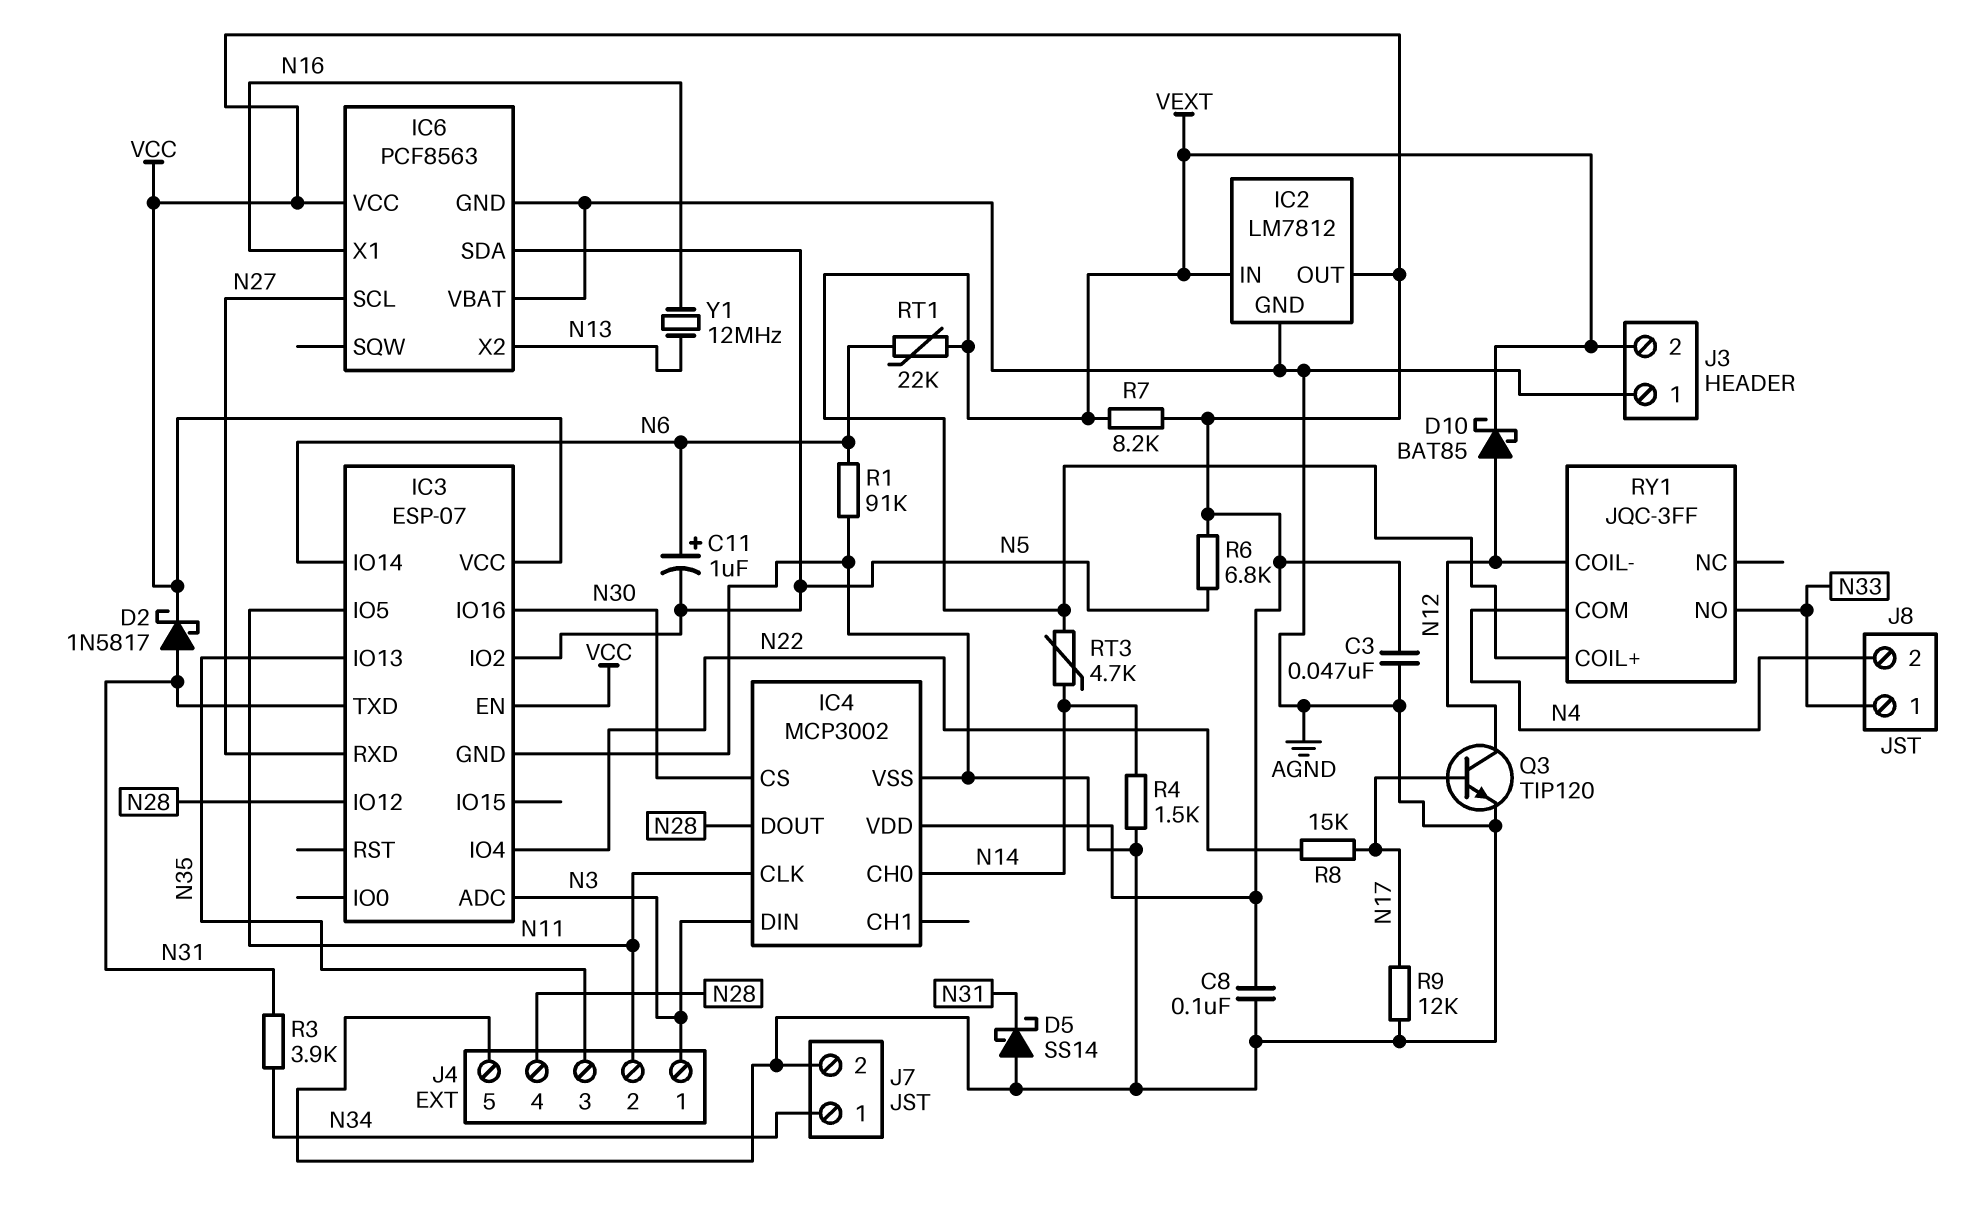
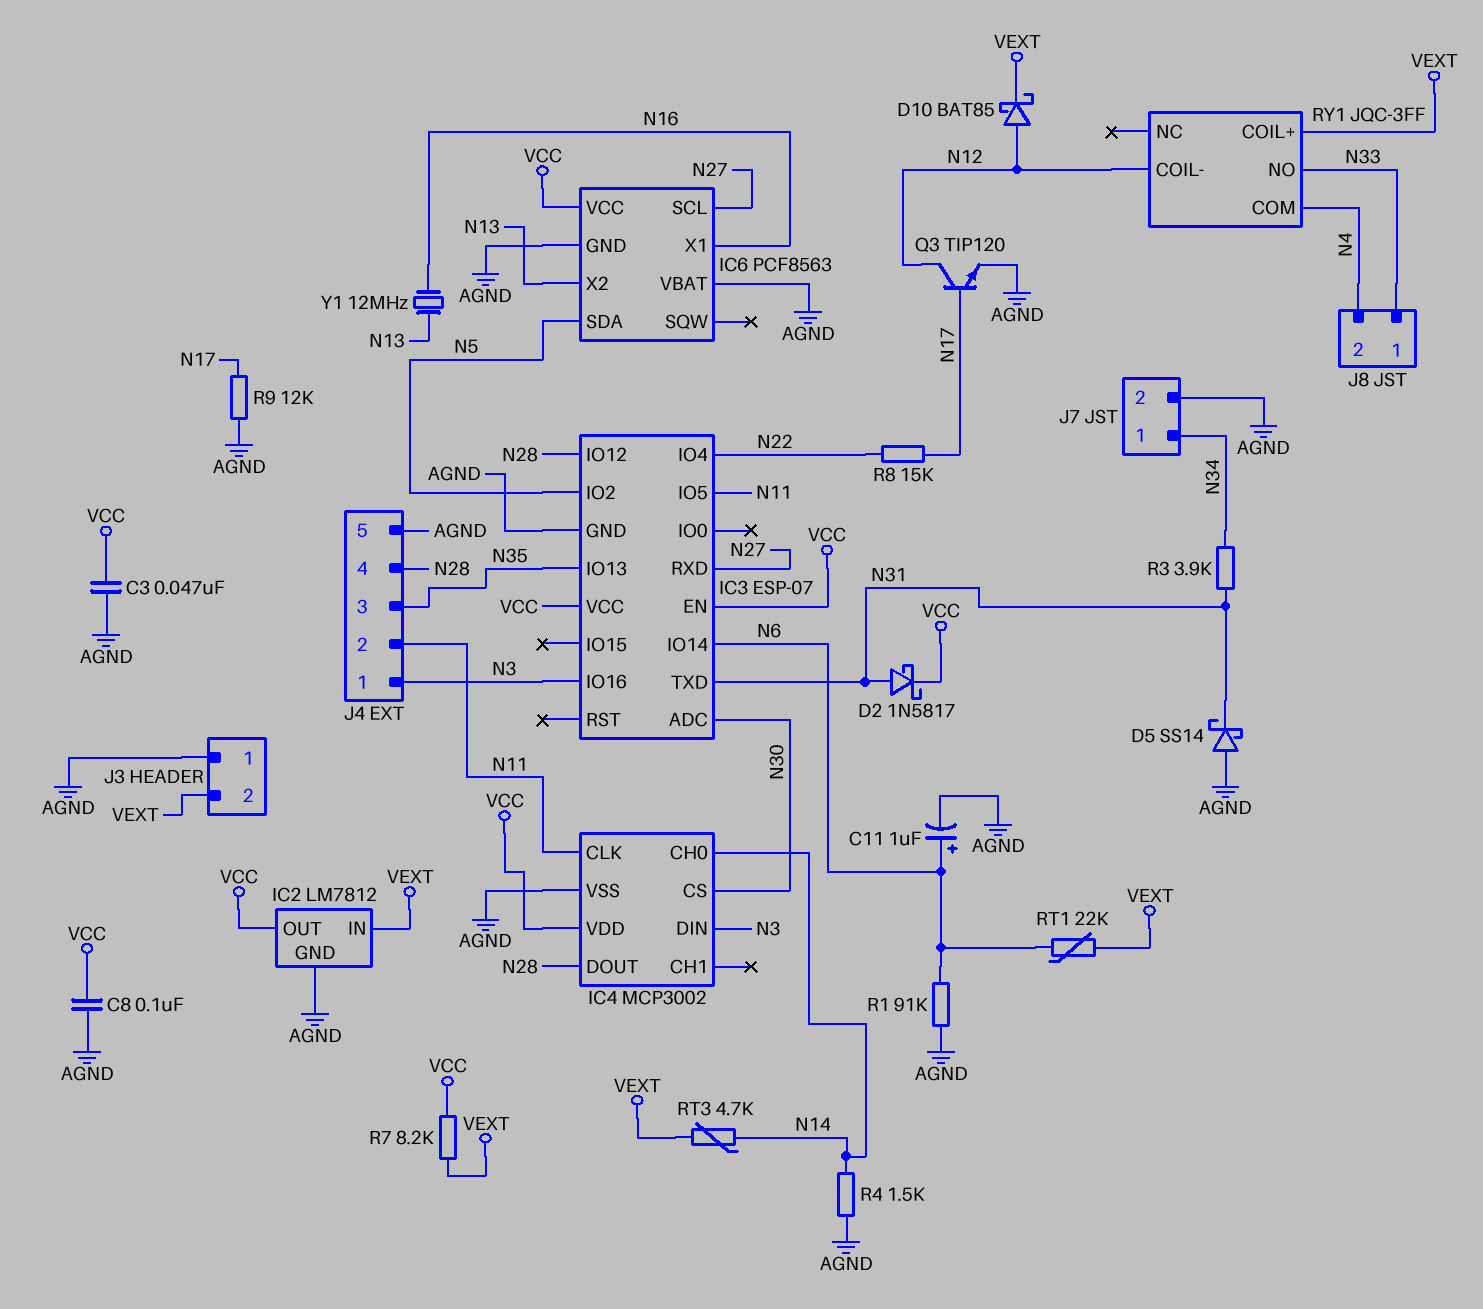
C11: 1uF (plus N6, minus N5) -> 1uF (plus N6, minus AGND)
IC3 pin ADC: N3 -> N30
IC3 pin IO16: N30 -> N3
R6: 6.8k (N5, VCC) -> none

